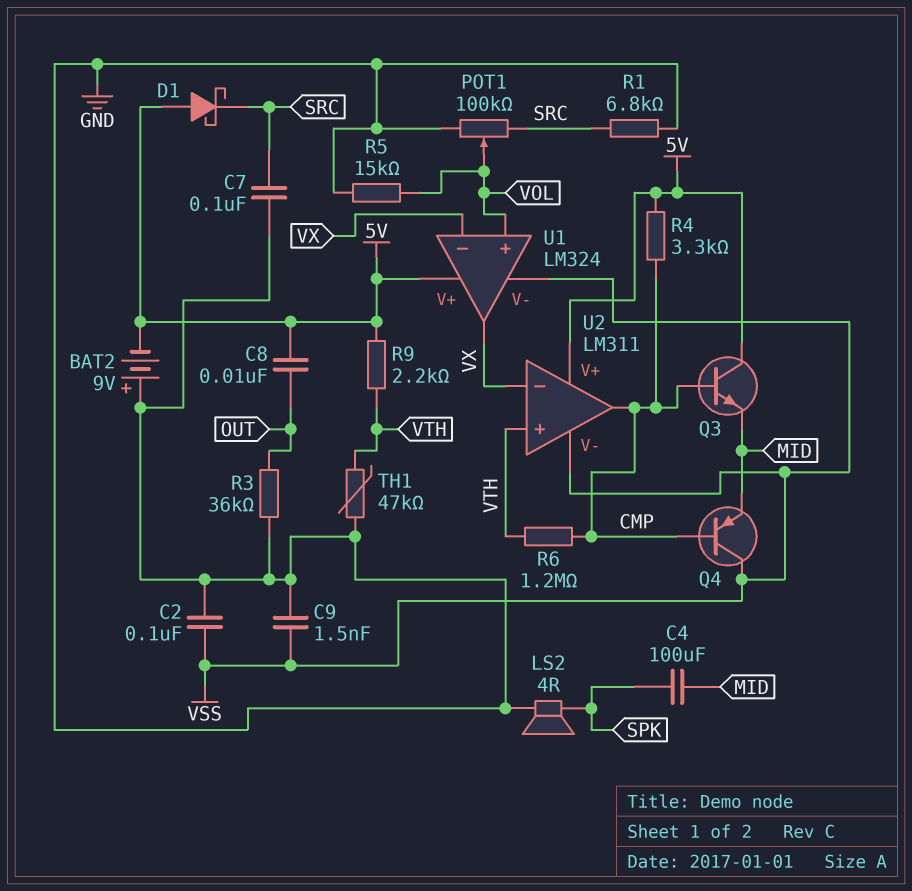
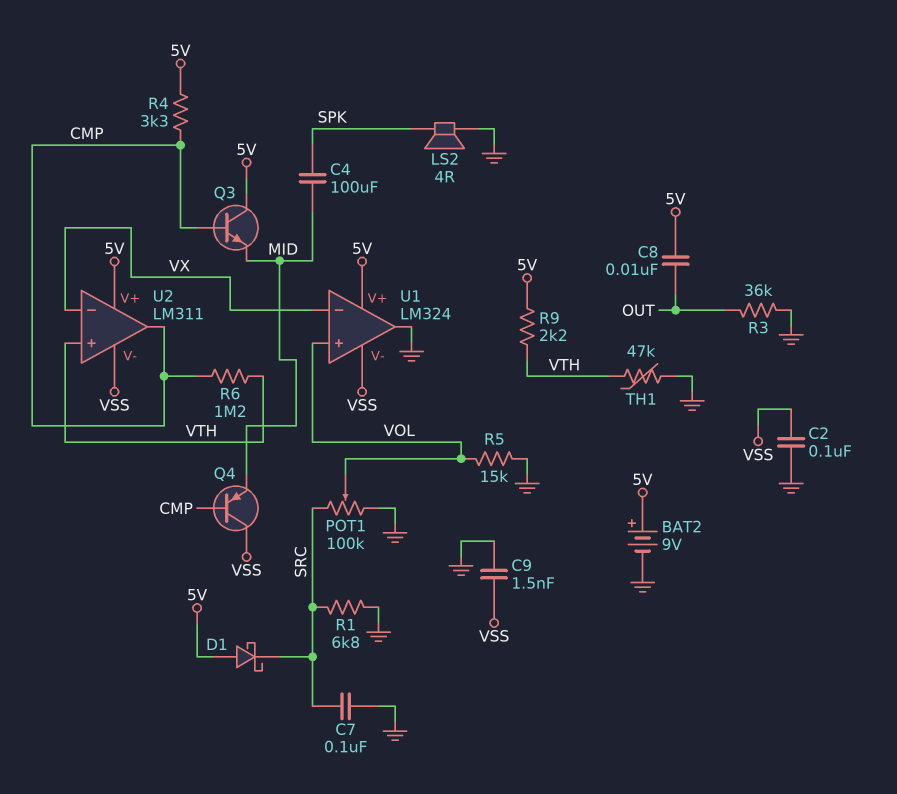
BAT2: 9V (plus GND, minus 5V) -> 9V (plus 5V, minus GND)
U1 pin out: VX -> GND

